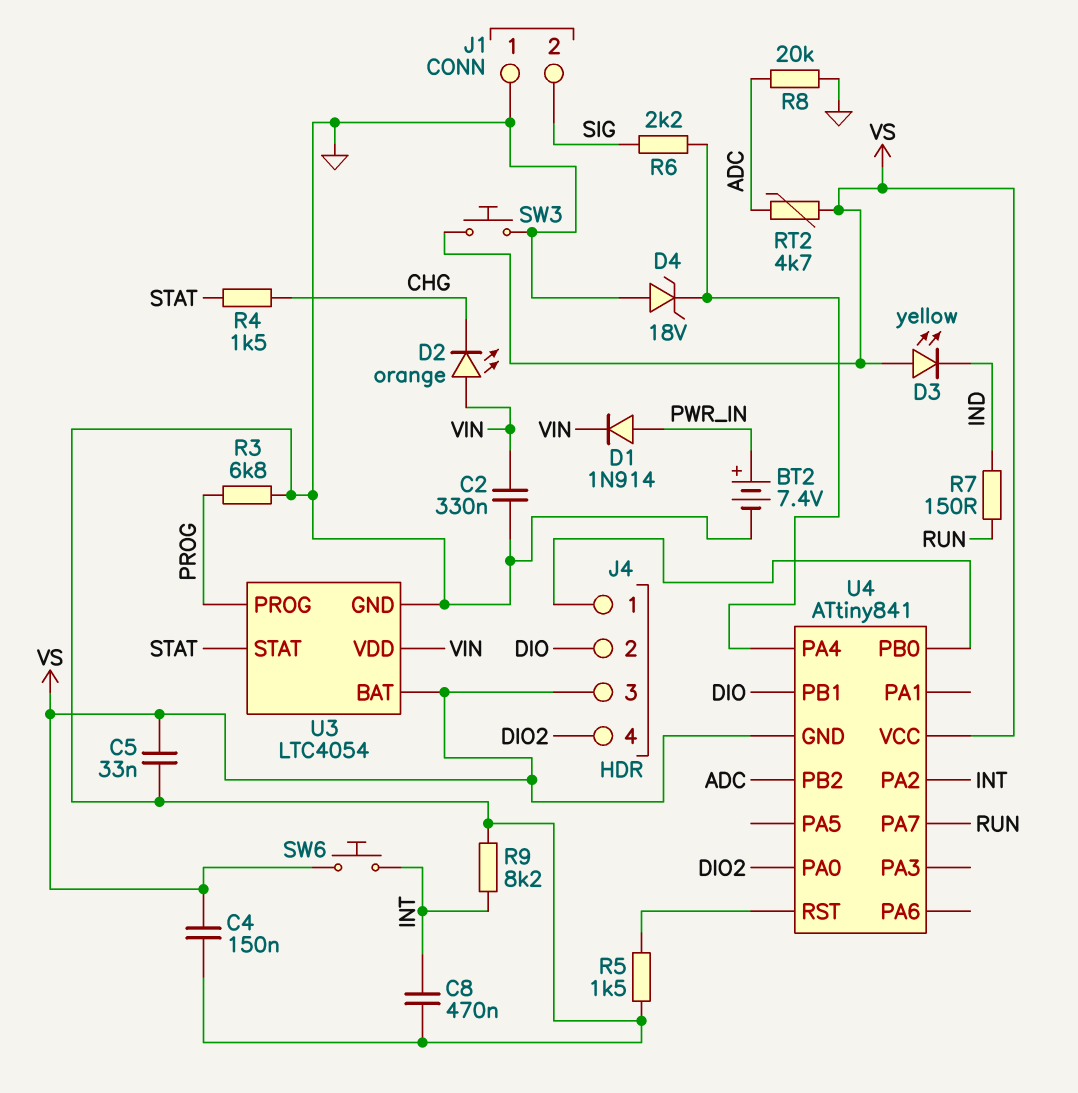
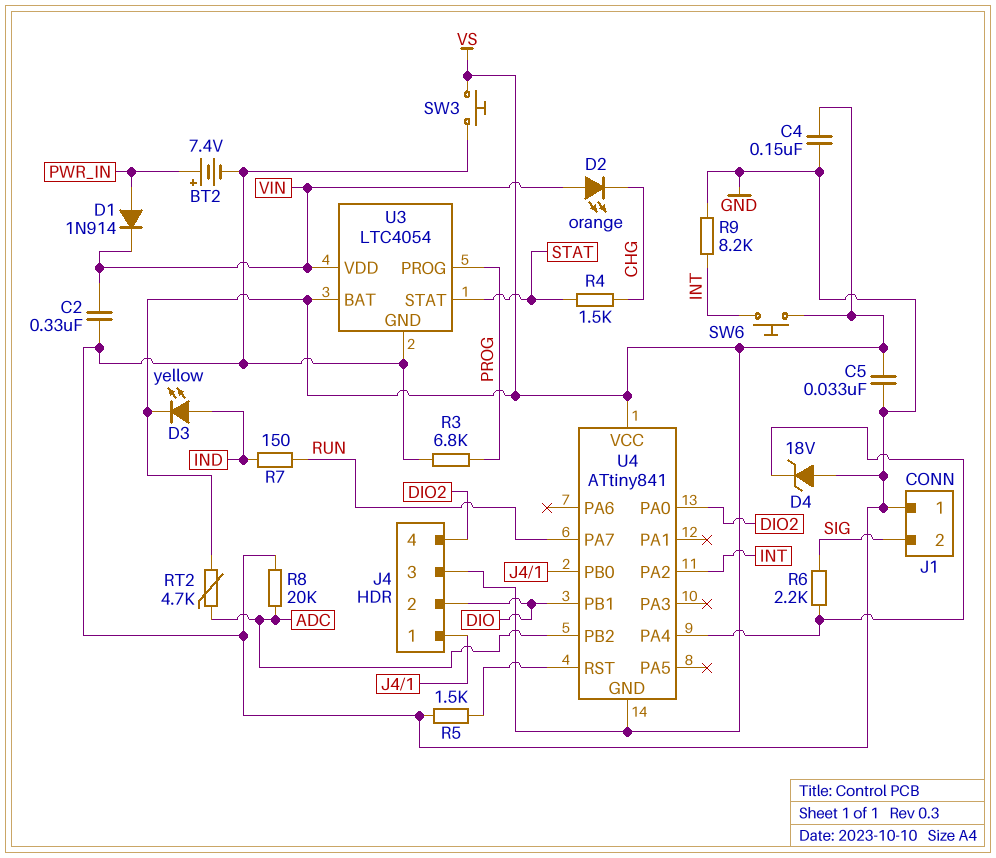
C8: 470nF (GND, INT) -> none
D3: LED yellow (A VS, K IND) -> LED yellow (A IND, K VS)

